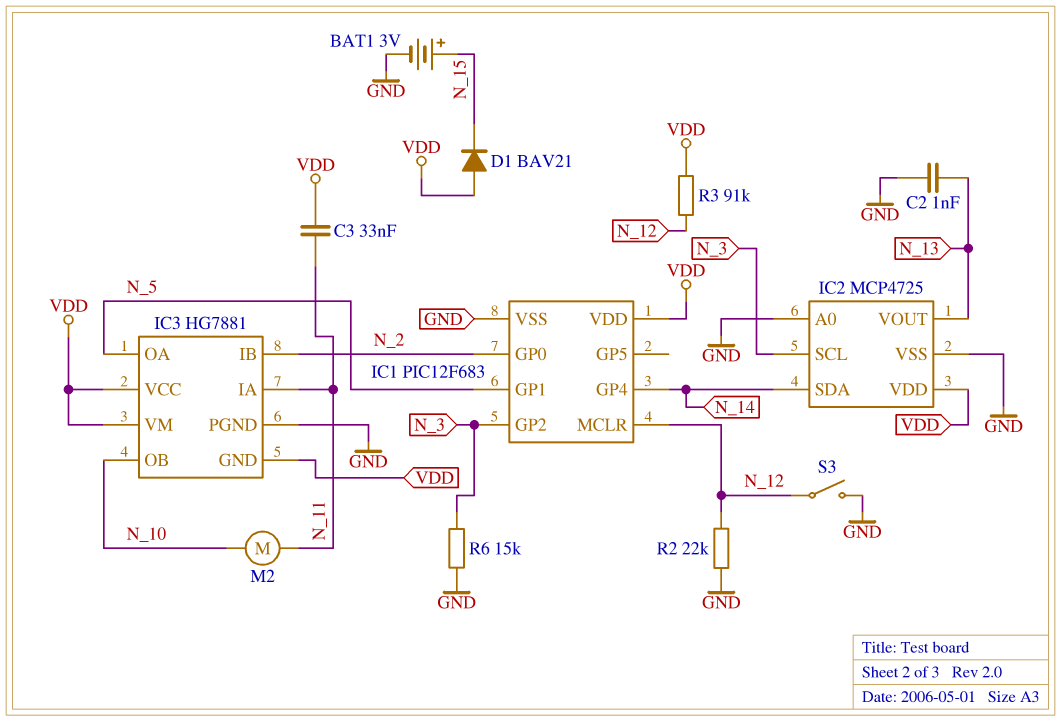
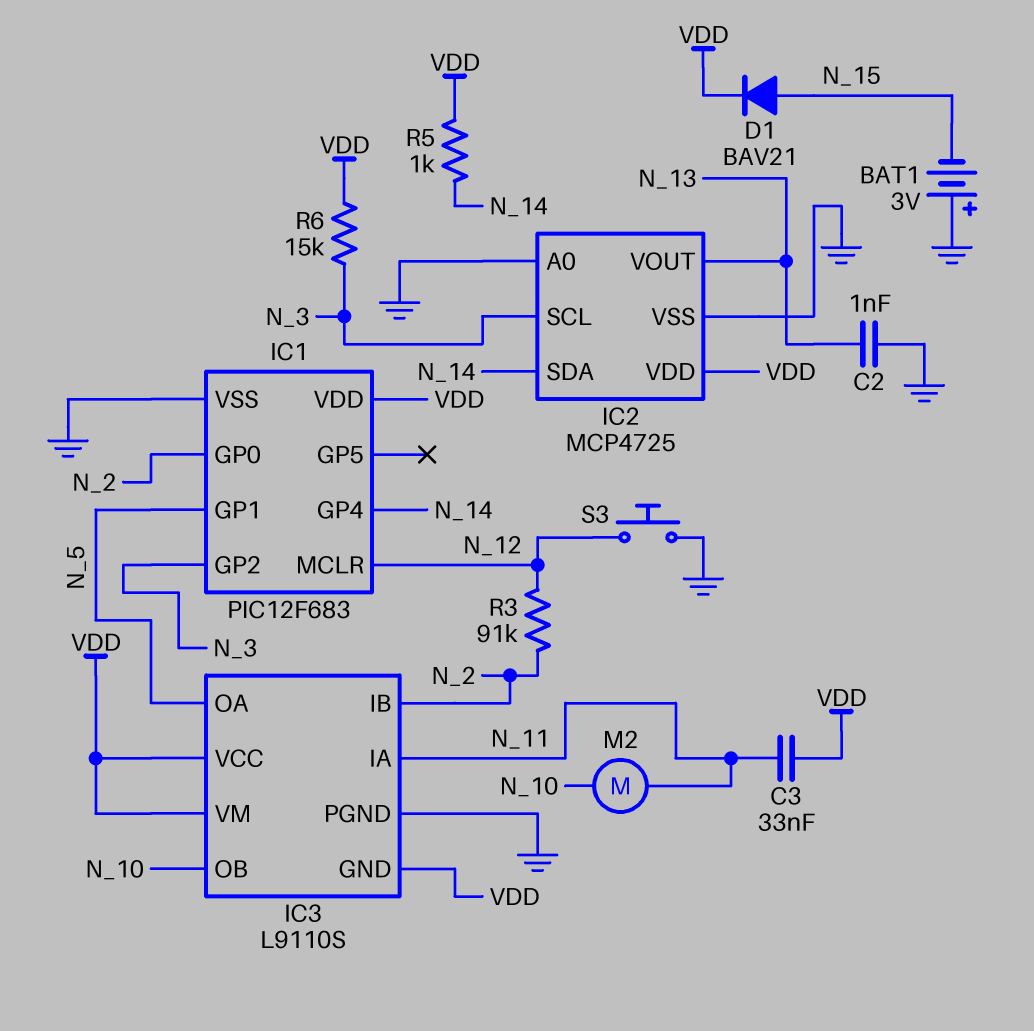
BAT1: 3V (plus N_15, minus GND) -> 3V (plus GND, minus N_15)
D1: diode BAV21 (A VDD, K N_15) -> diode BAV21 (A N_15, K VDD)
IC3: HG7881 -> L9110S
R2: 22k (GND, N_12) -> none
R3: 91k (N_12, VDD) -> 91k (N_2, N_12)
R5: none -> 1k (N_14, VDD)
R6: 15k (GND, N_3) -> 15k (N_3, VDD)
S3: switch (GND, N_12) -> button (GND, N_12)

